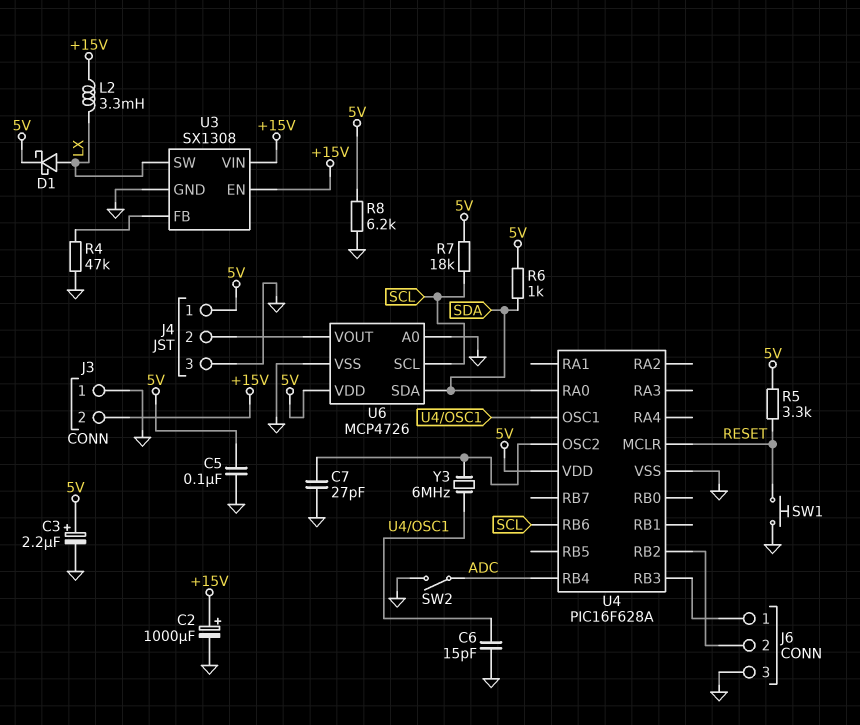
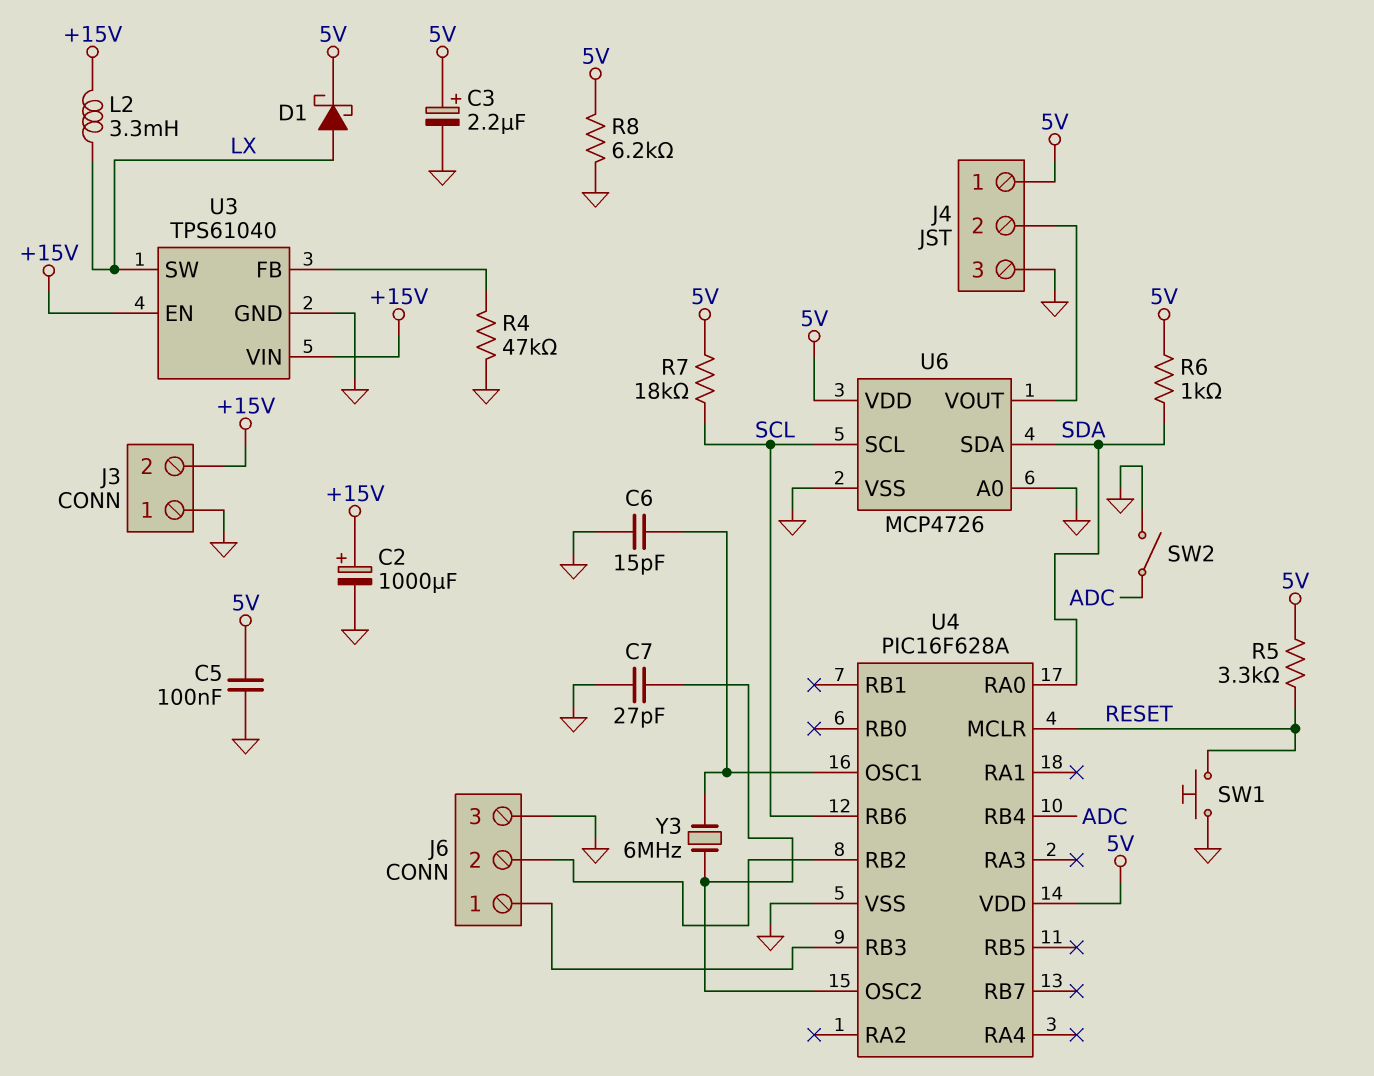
U3: SX1308 -> TPS61040

